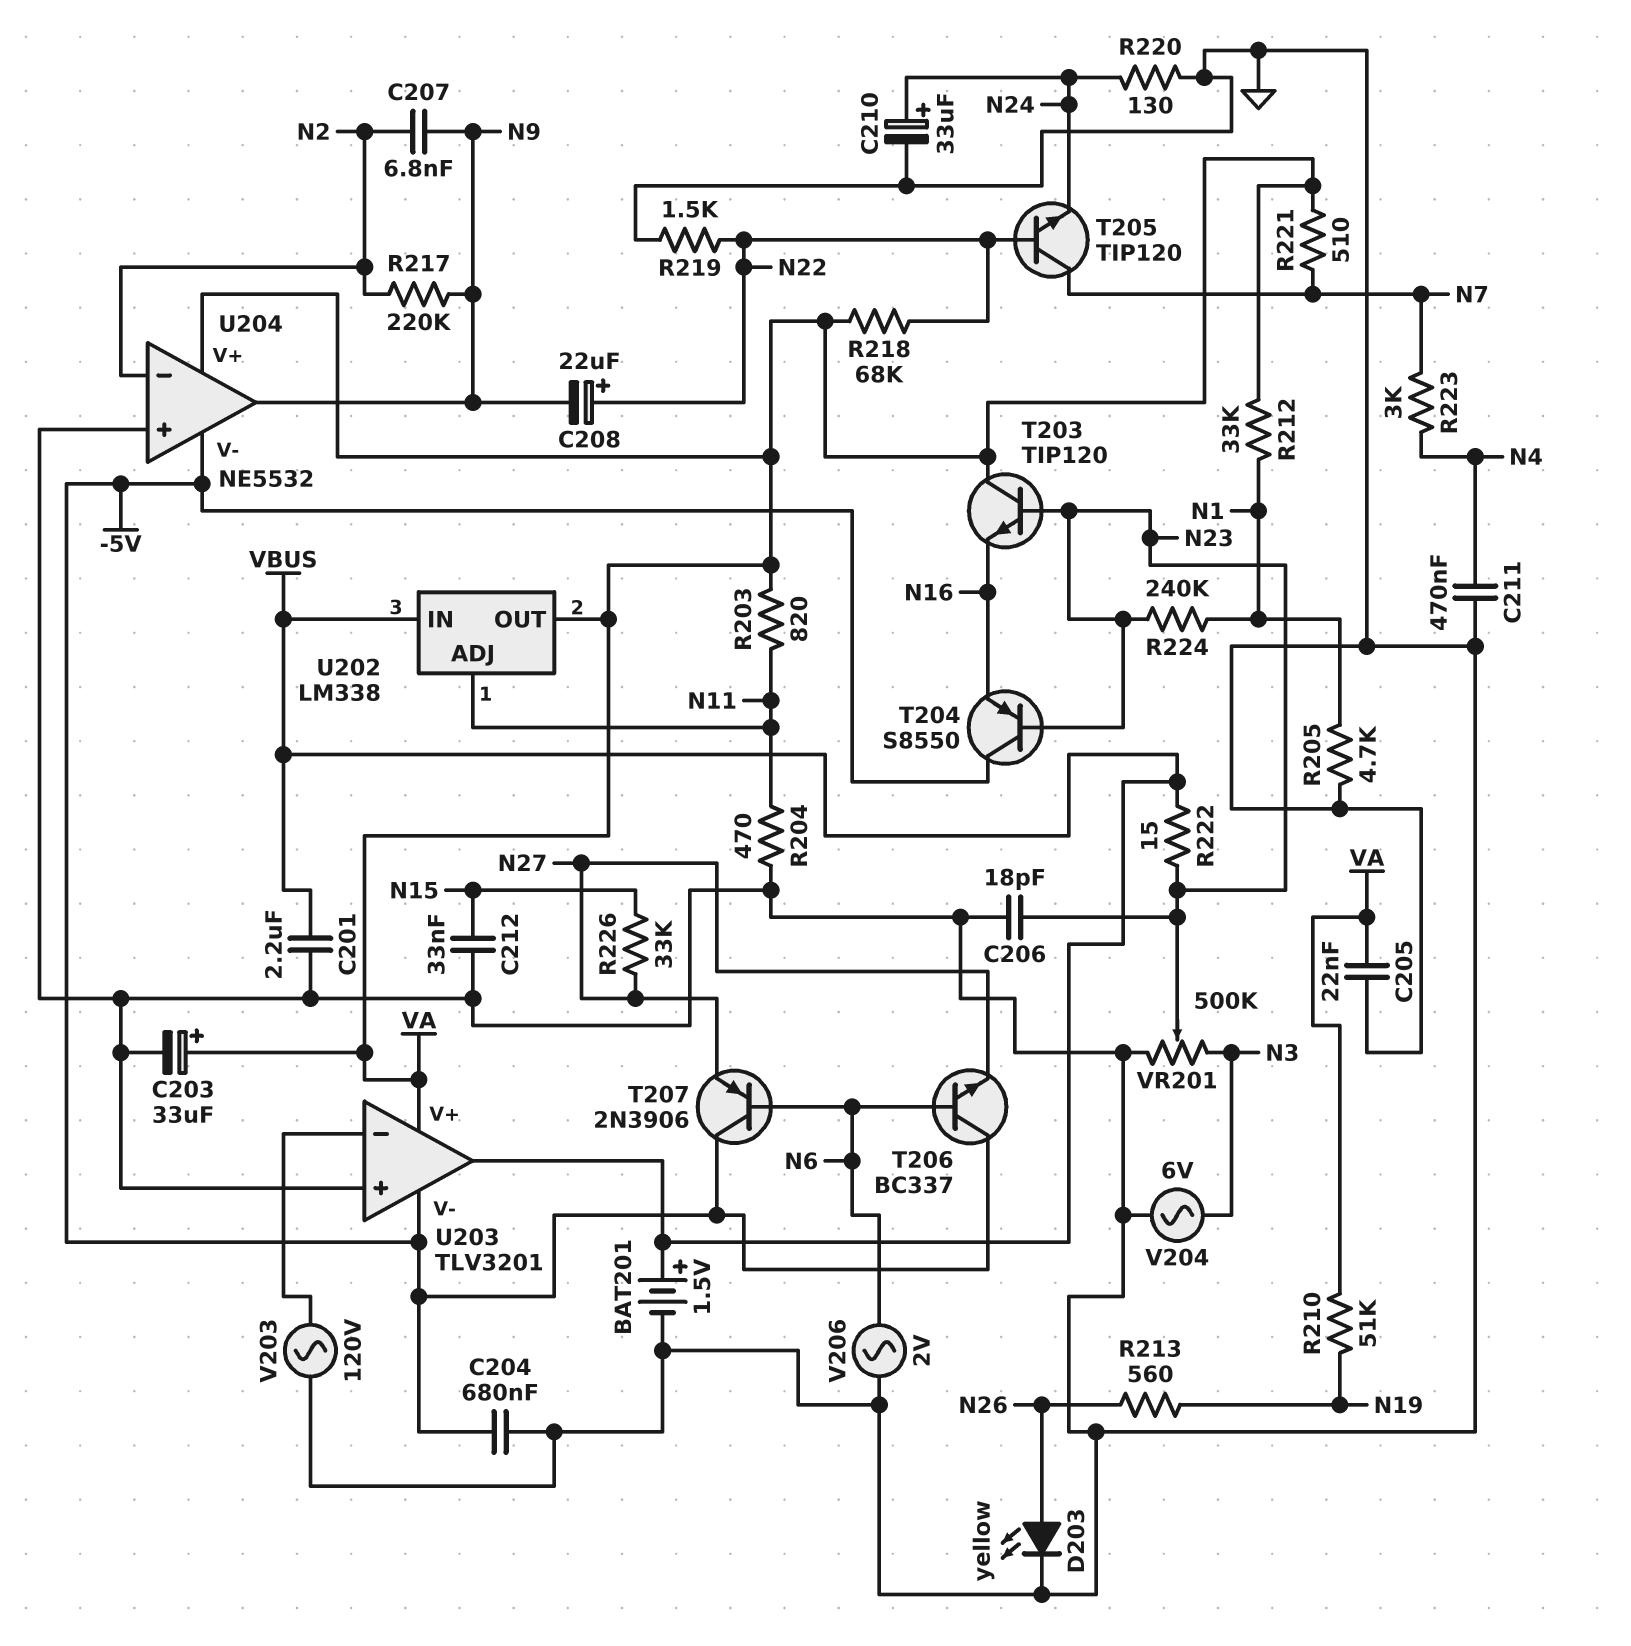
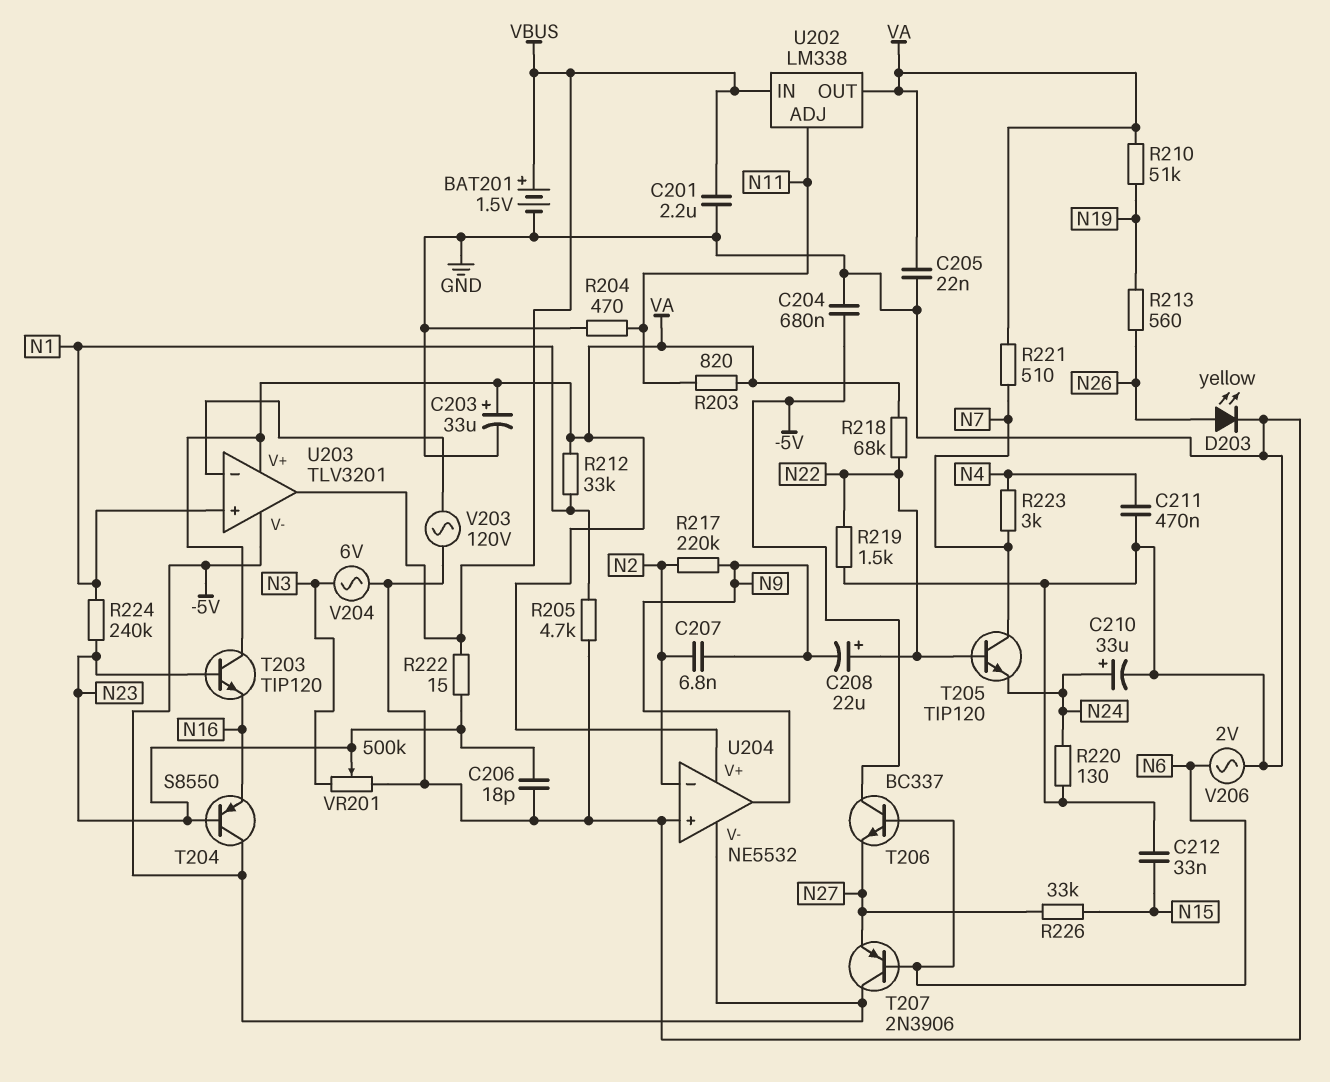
U203 pin in+: GND -> N1

